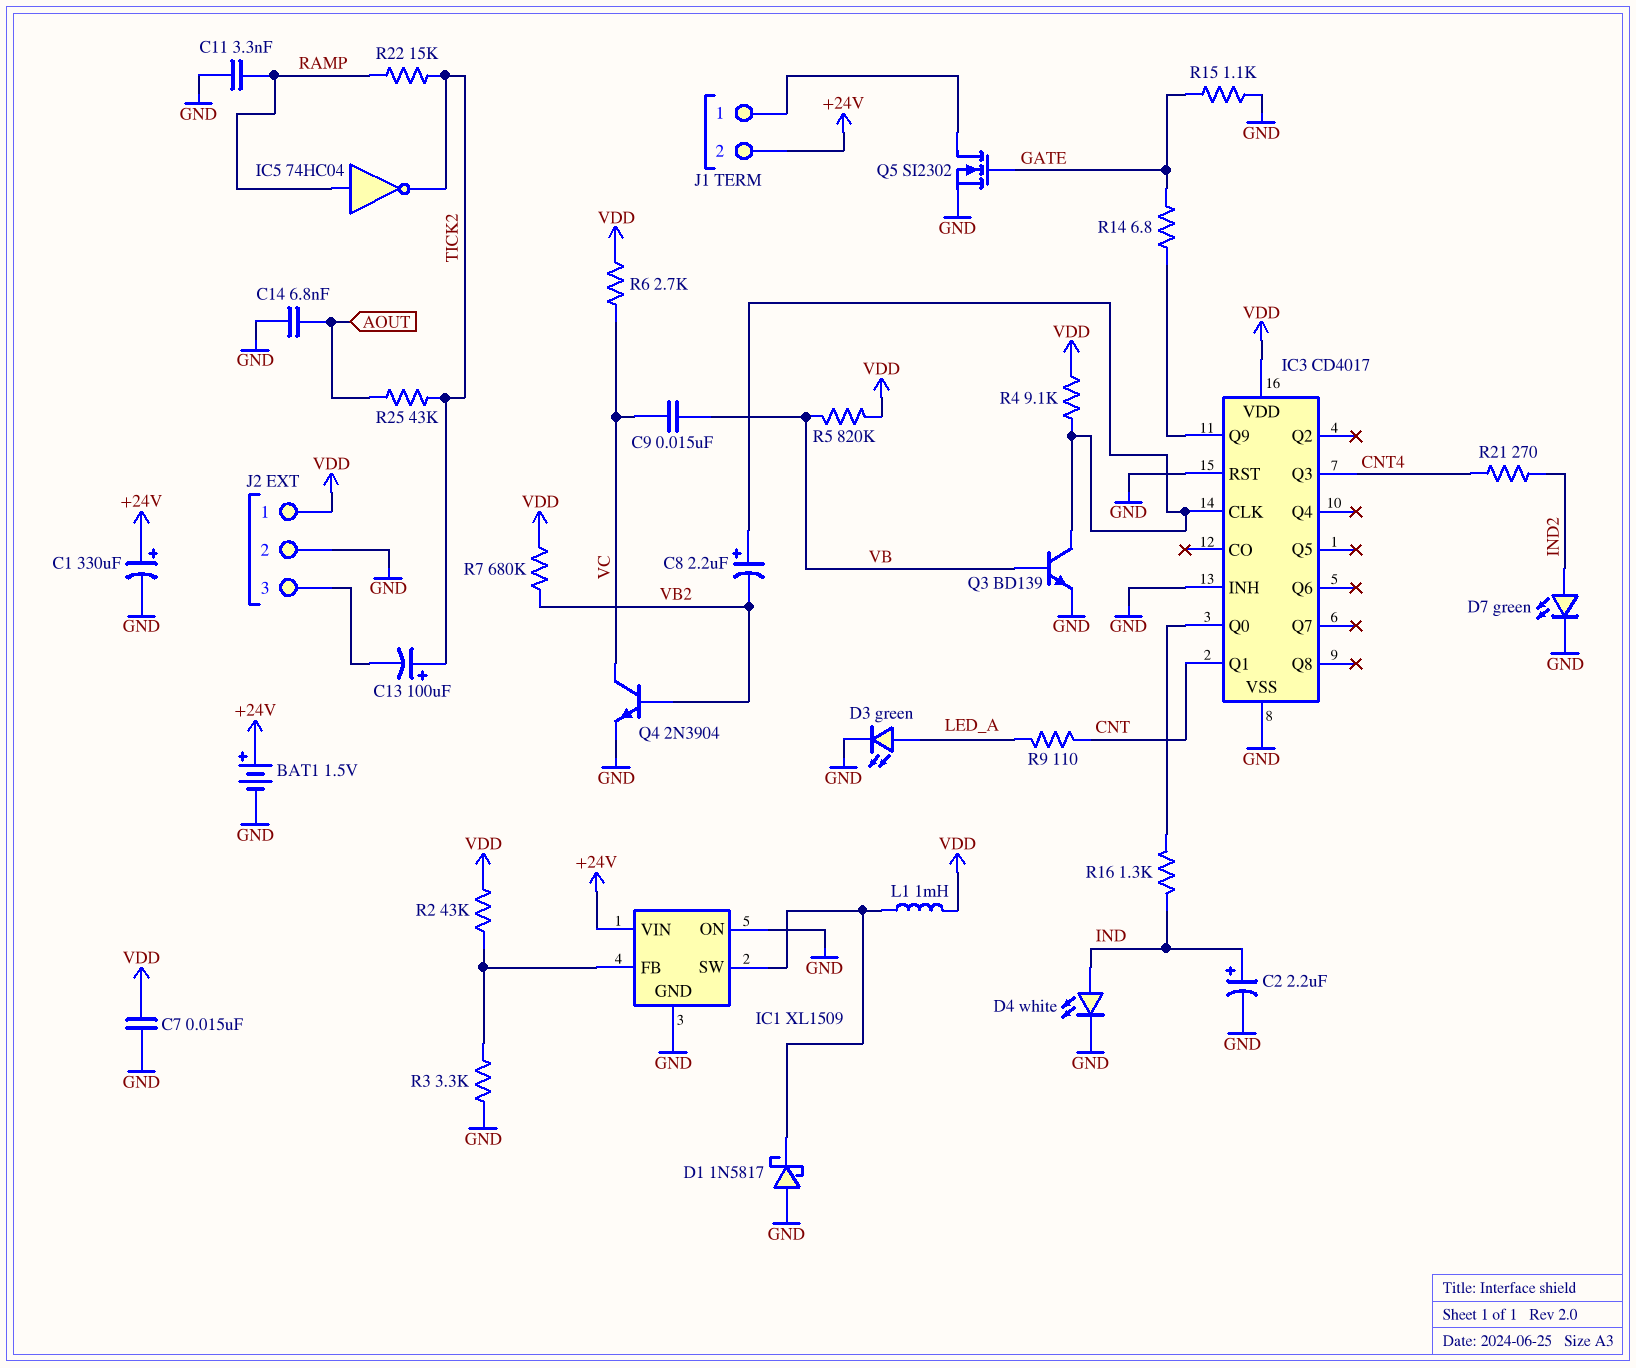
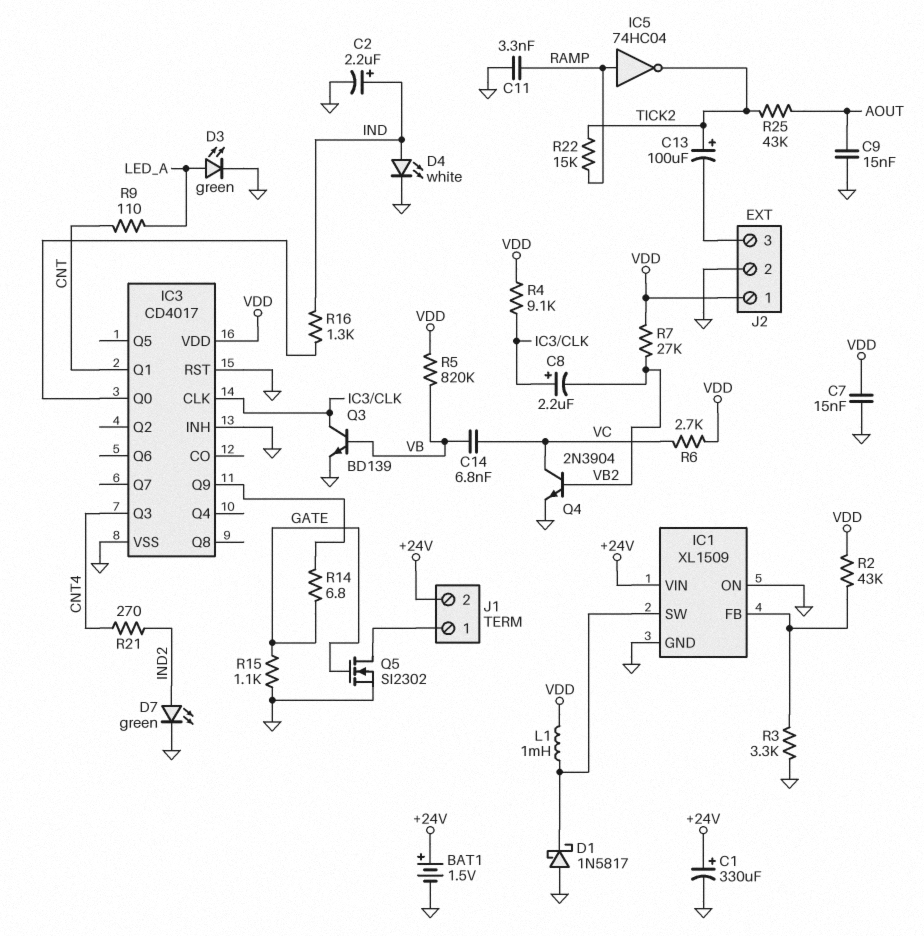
C9: 15nF (VB, VC) -> 15nF (AOUT, GND)
C14: 6.8nF (AOUT, GND) -> 6.8nF (VB, VC)
R7: 680k (VB2, VDD) -> 27k (VB2, VDD)

